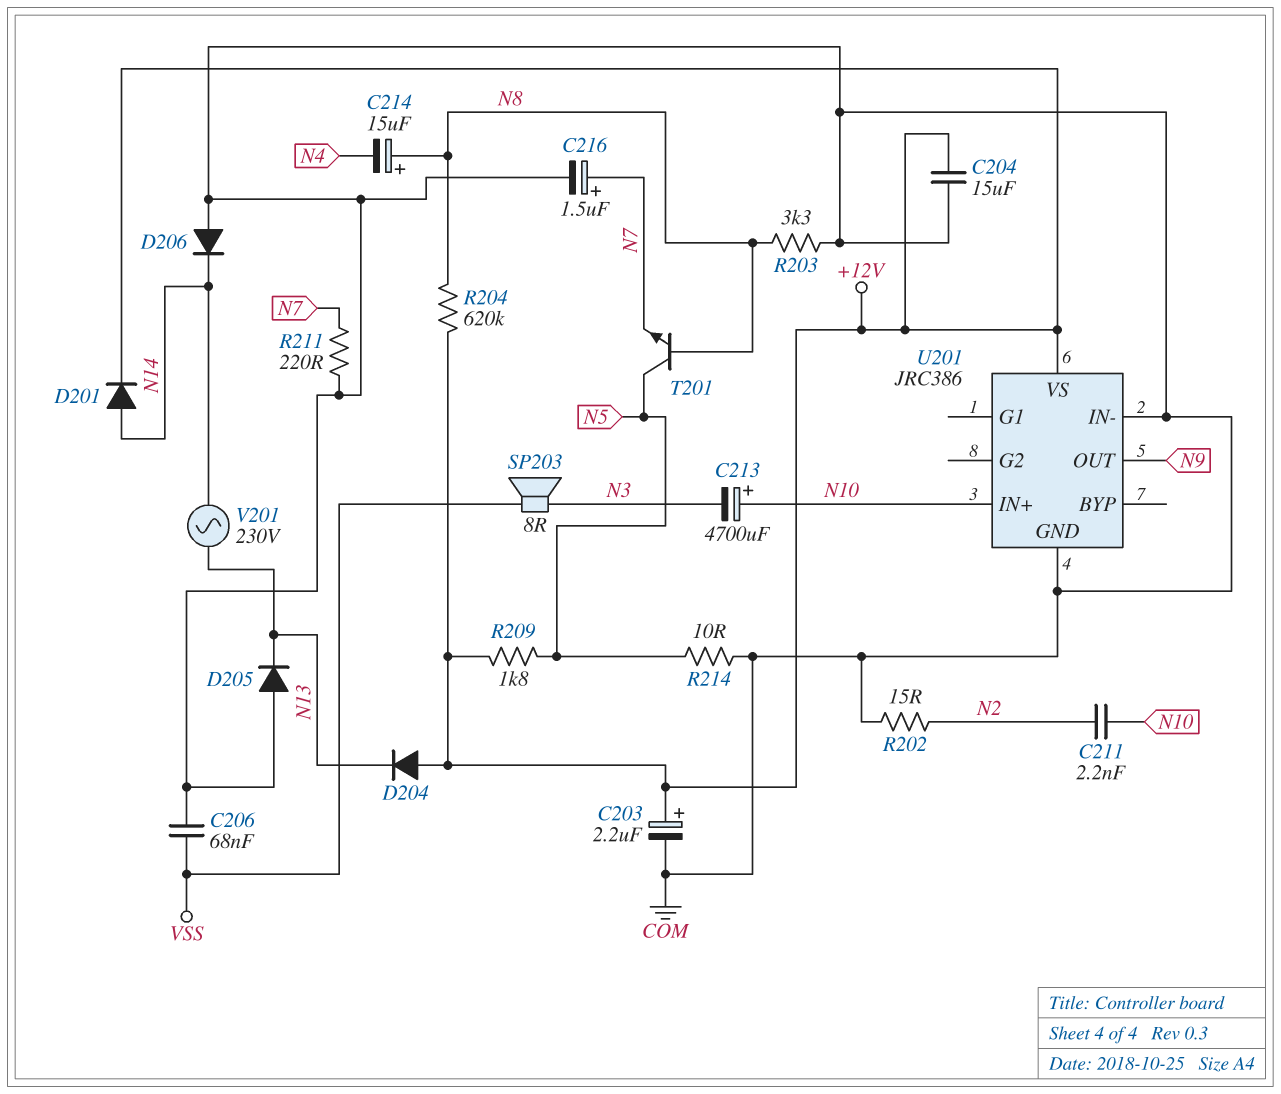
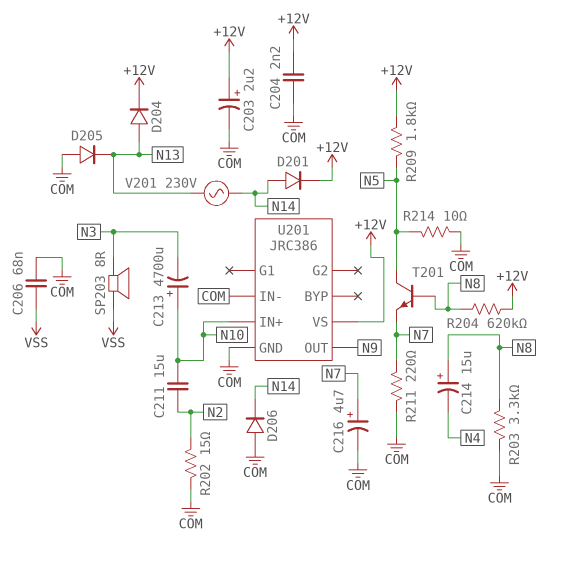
C204: 15uF (+12V, COM) -> 2.2nF (+12V, COM)
C211: 2.2nF (N2, N10) -> 15uF (N2, N10)
C216: 1.5uF (plus N7, minus COM) -> 4.7uF (plus N7, minus COM)
D204: diode (A +12V, K N13) -> diode (A N13, K +12V)

